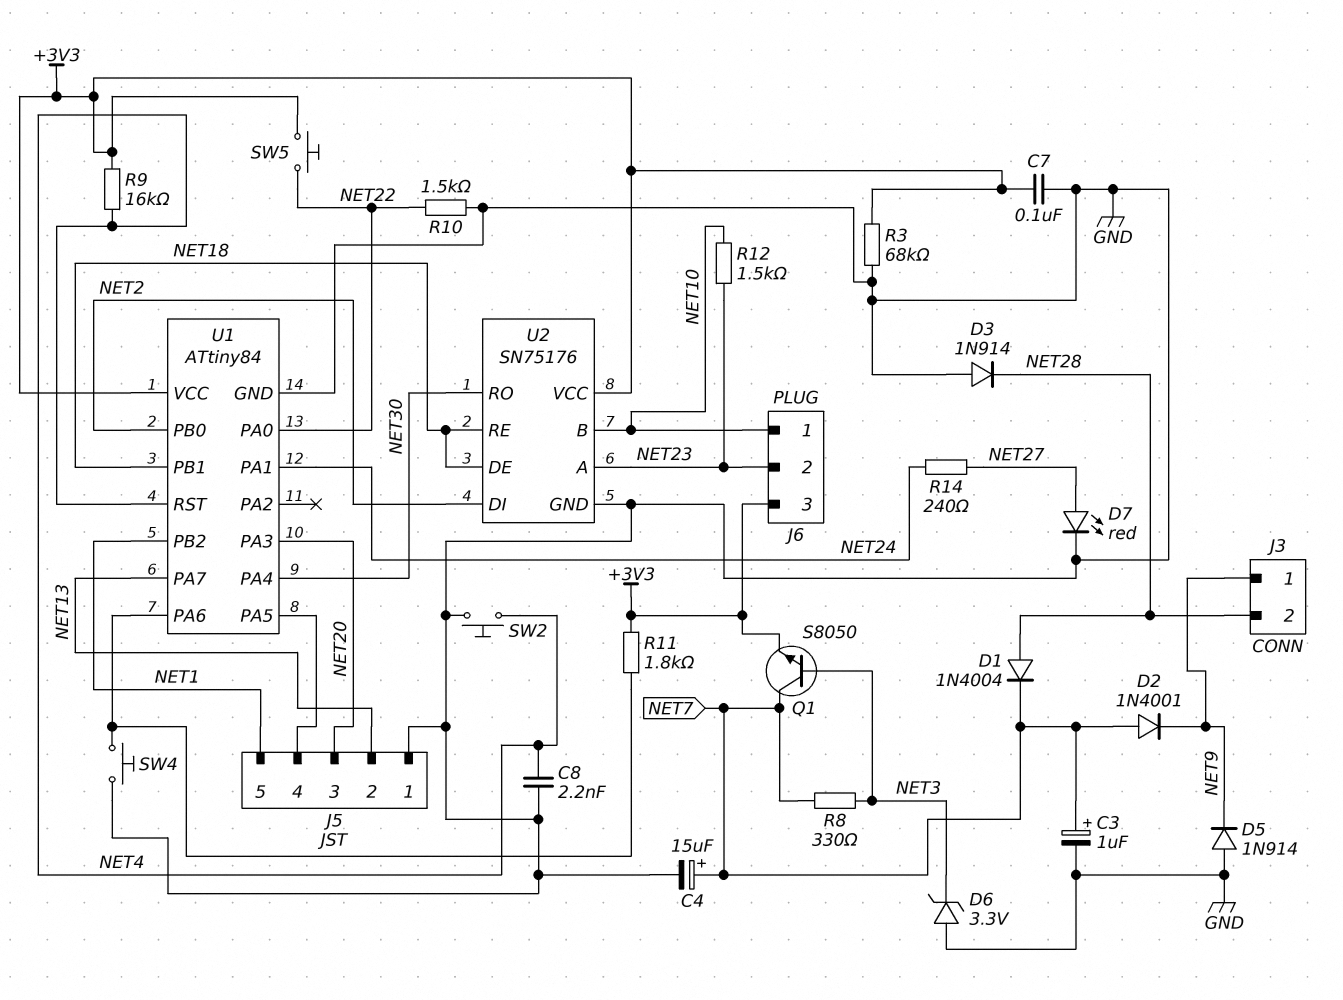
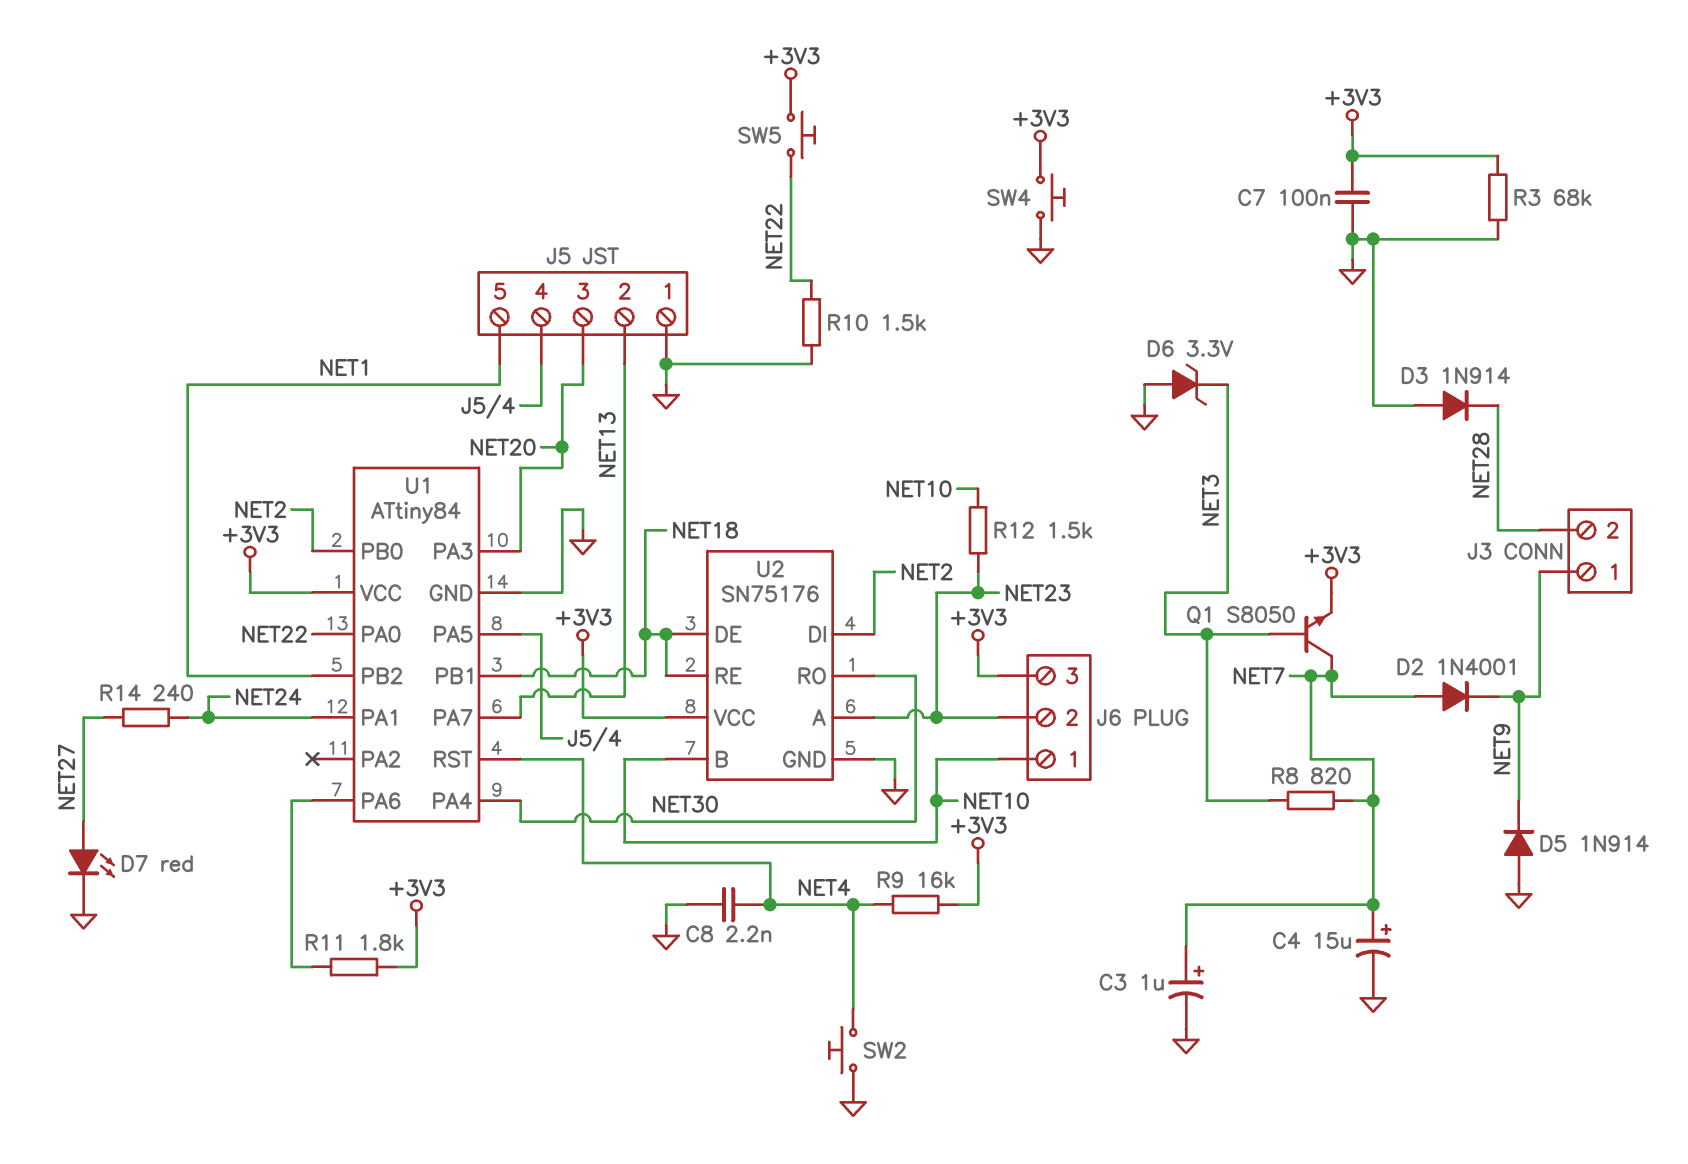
D1: diode 1N4004 (A NET28, K NET7) -> none
R8: 330 (NET3, NET7) -> 820 (NET3, NET7)
SW4: button (GND, U1/PA6) -> button (+3V3, GND)

